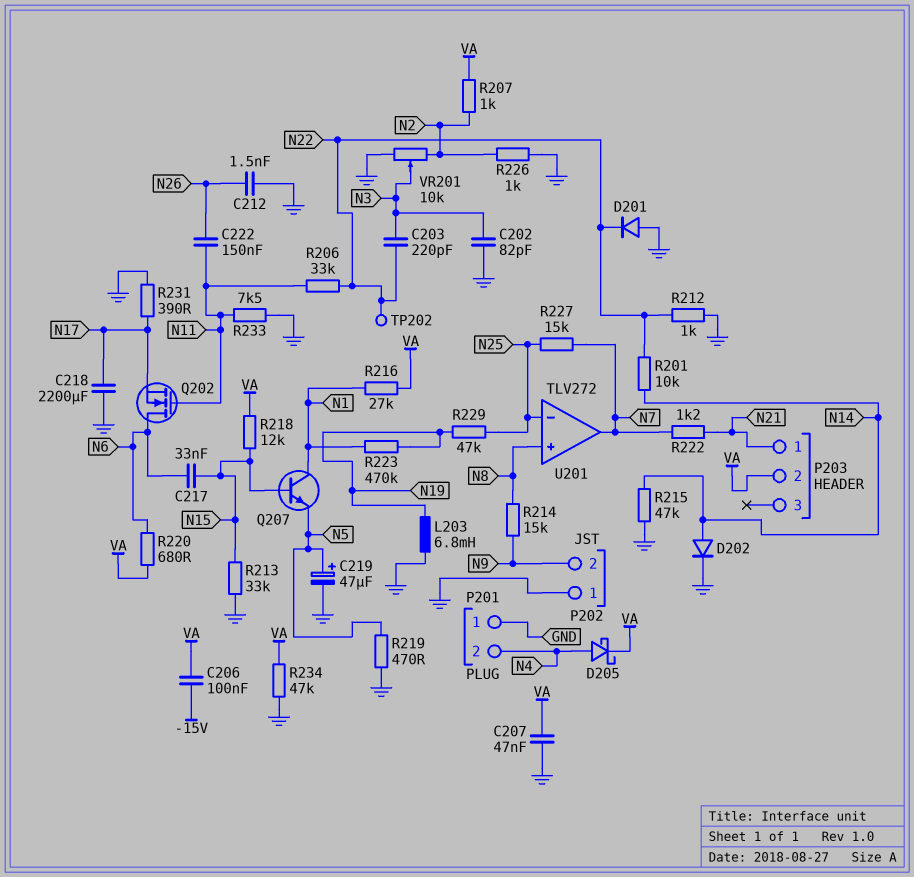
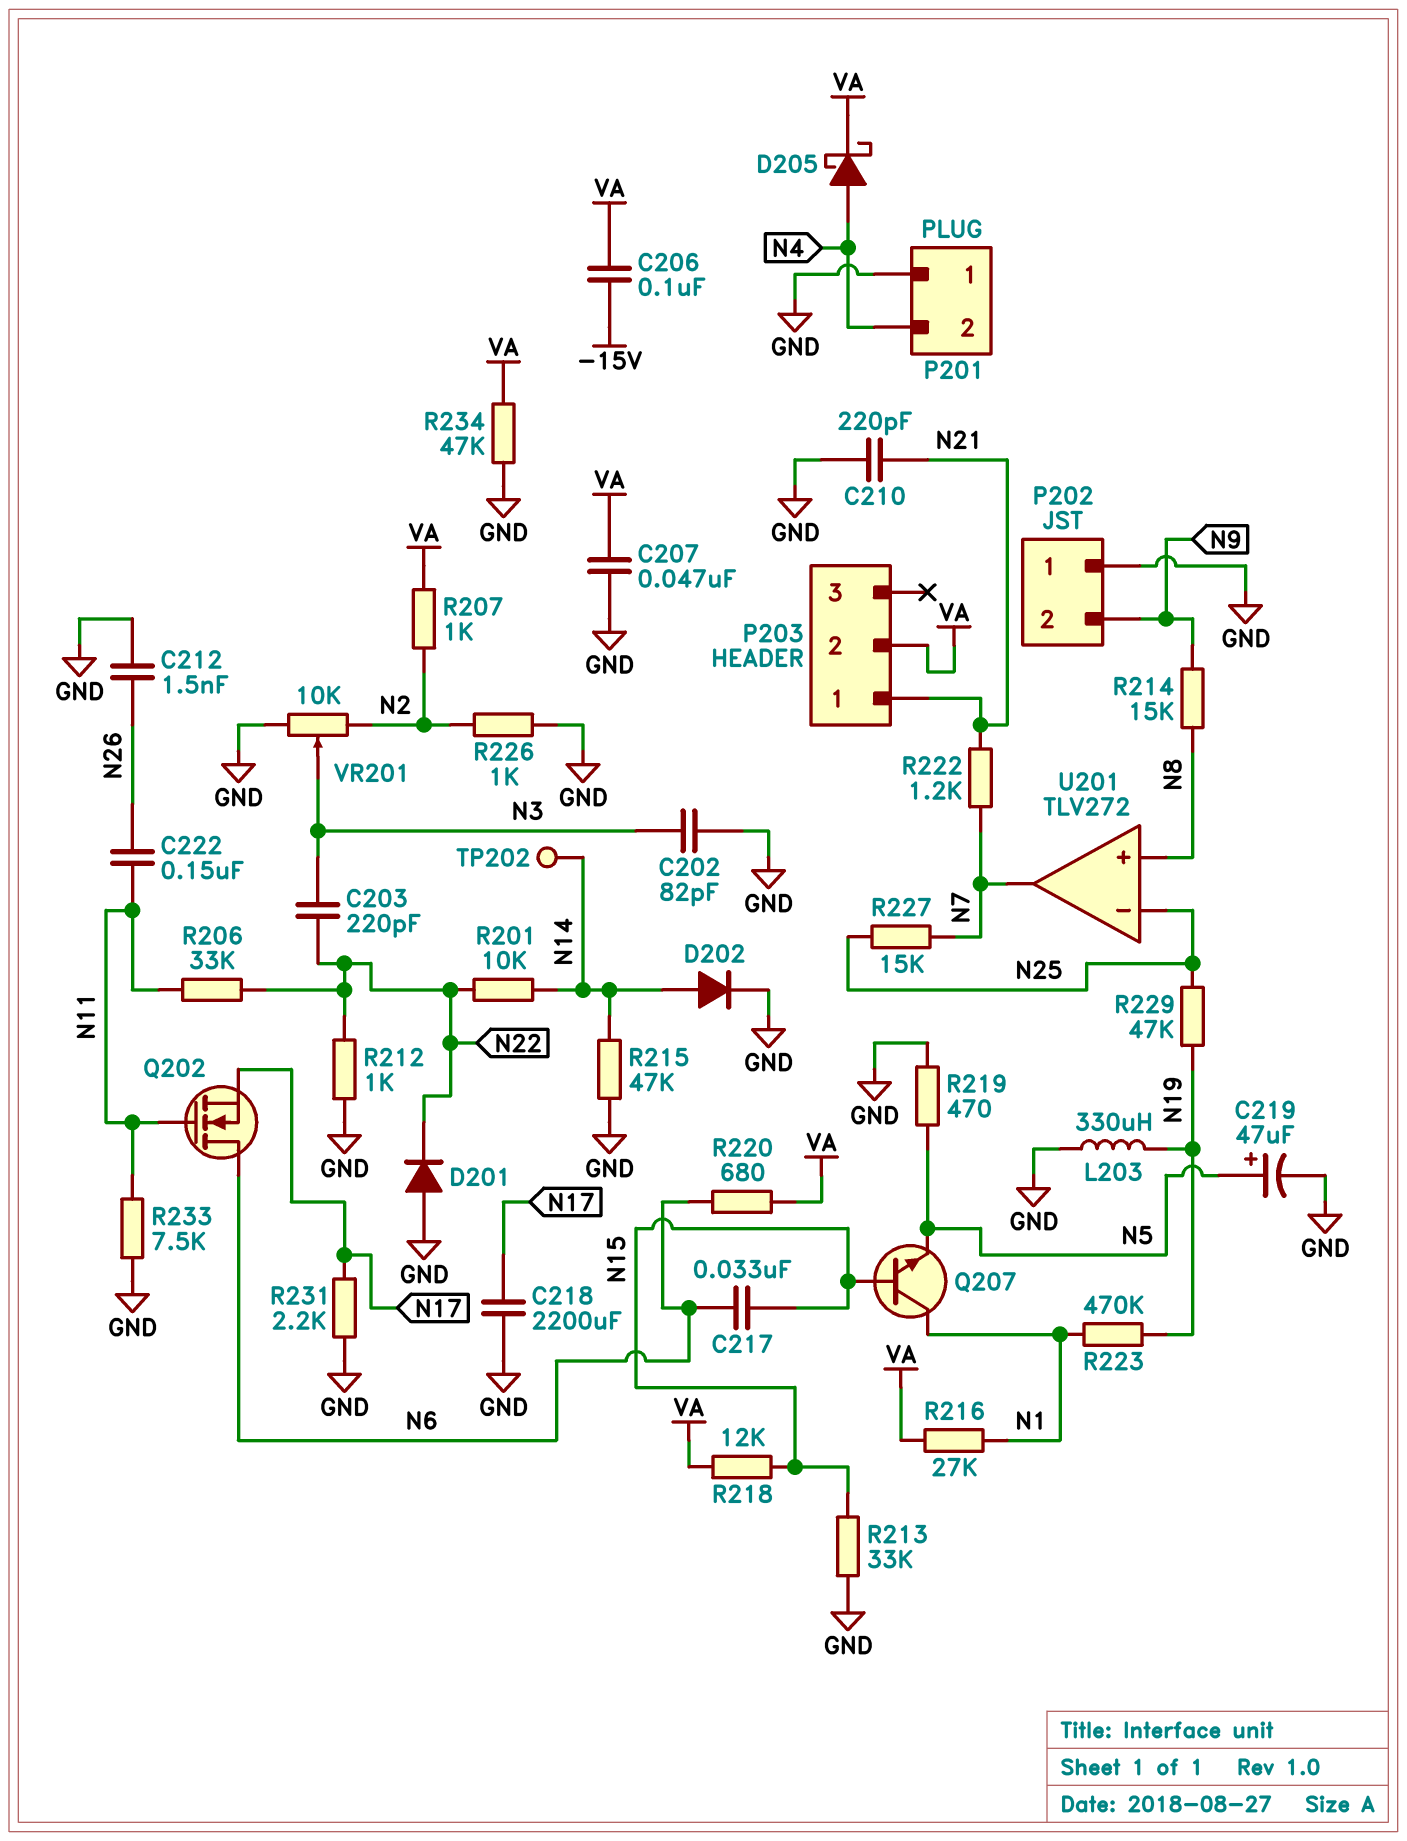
C210: none -> 220pF (GND, N21)
L203: 6.8mH (GND, N19) -> 330uH (GND, N19)
R231: 390 (GND, N17) -> 2.2k (GND, N17)
TP202: test point (N22) -> test point (N14)

